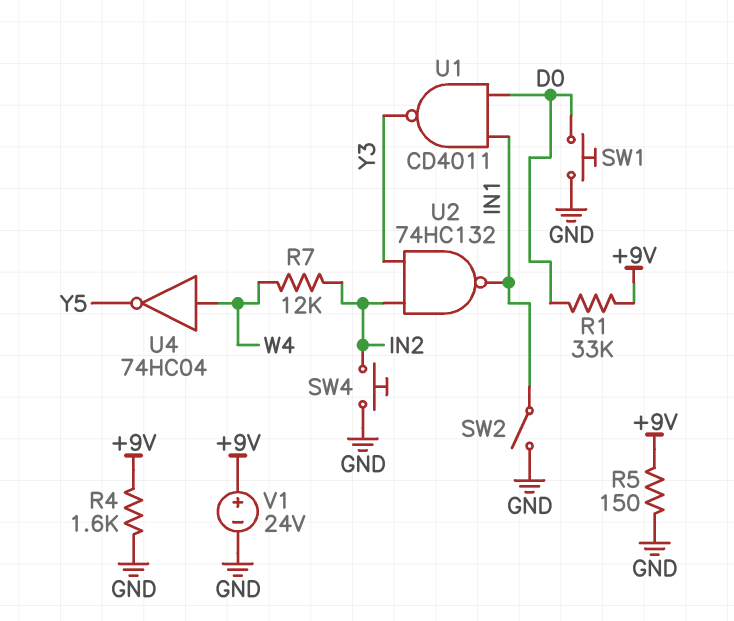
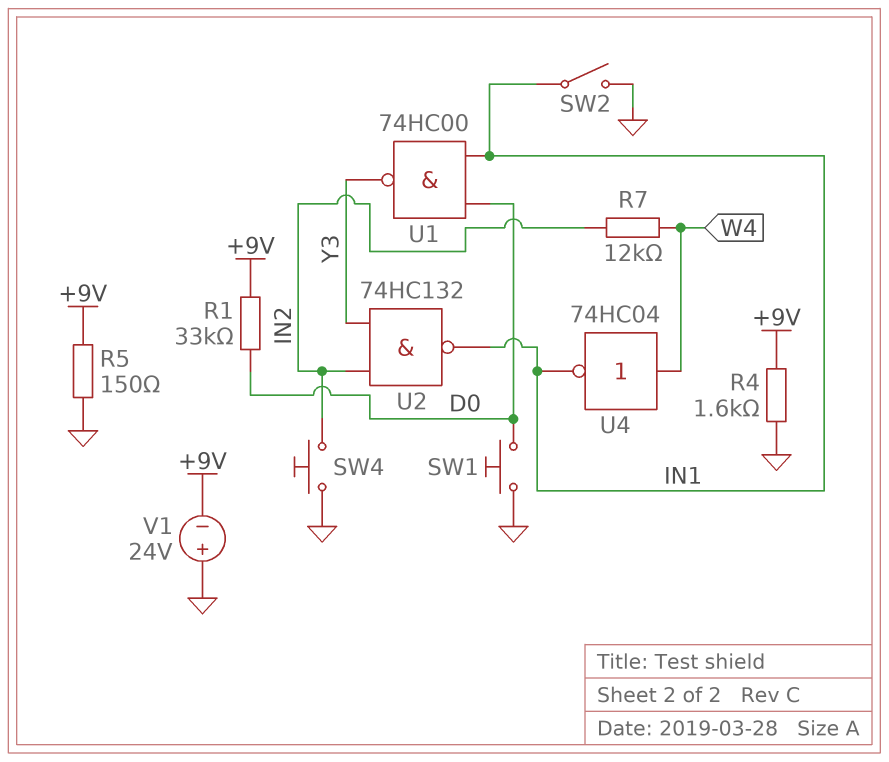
U1: NAND CD4011 (in D0, in IN1, out Y3) -> NAND 74HC00 (in D0, in IN1, out Y3)
U4: NOT 74HC04 (in W4, out Y5) -> NOT 74HC04 (in W4, out IN1)
V1: 24V (plus +9V, minus GND) -> 24V (plus GND, minus +9V)

